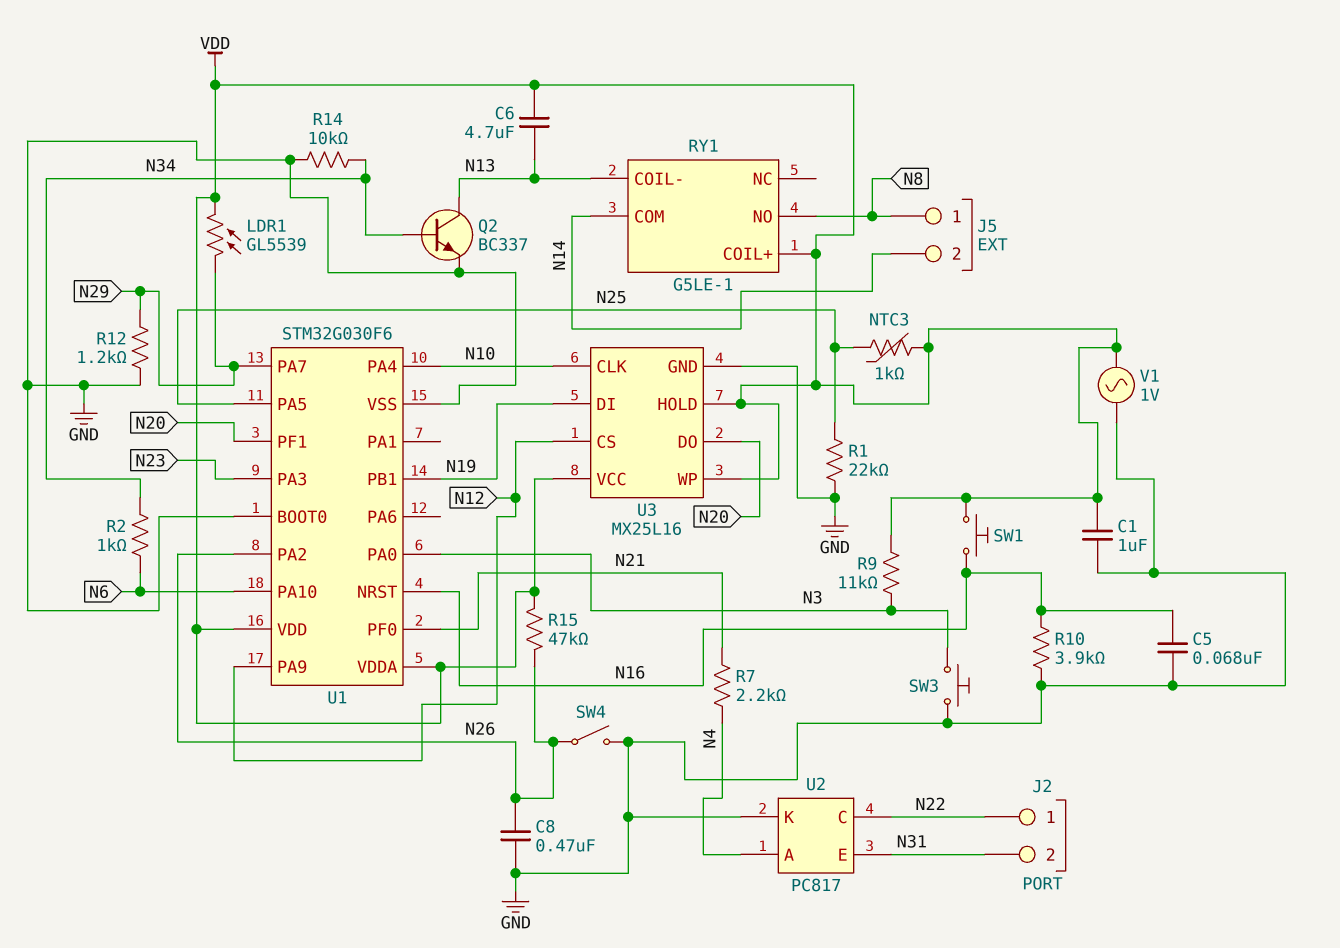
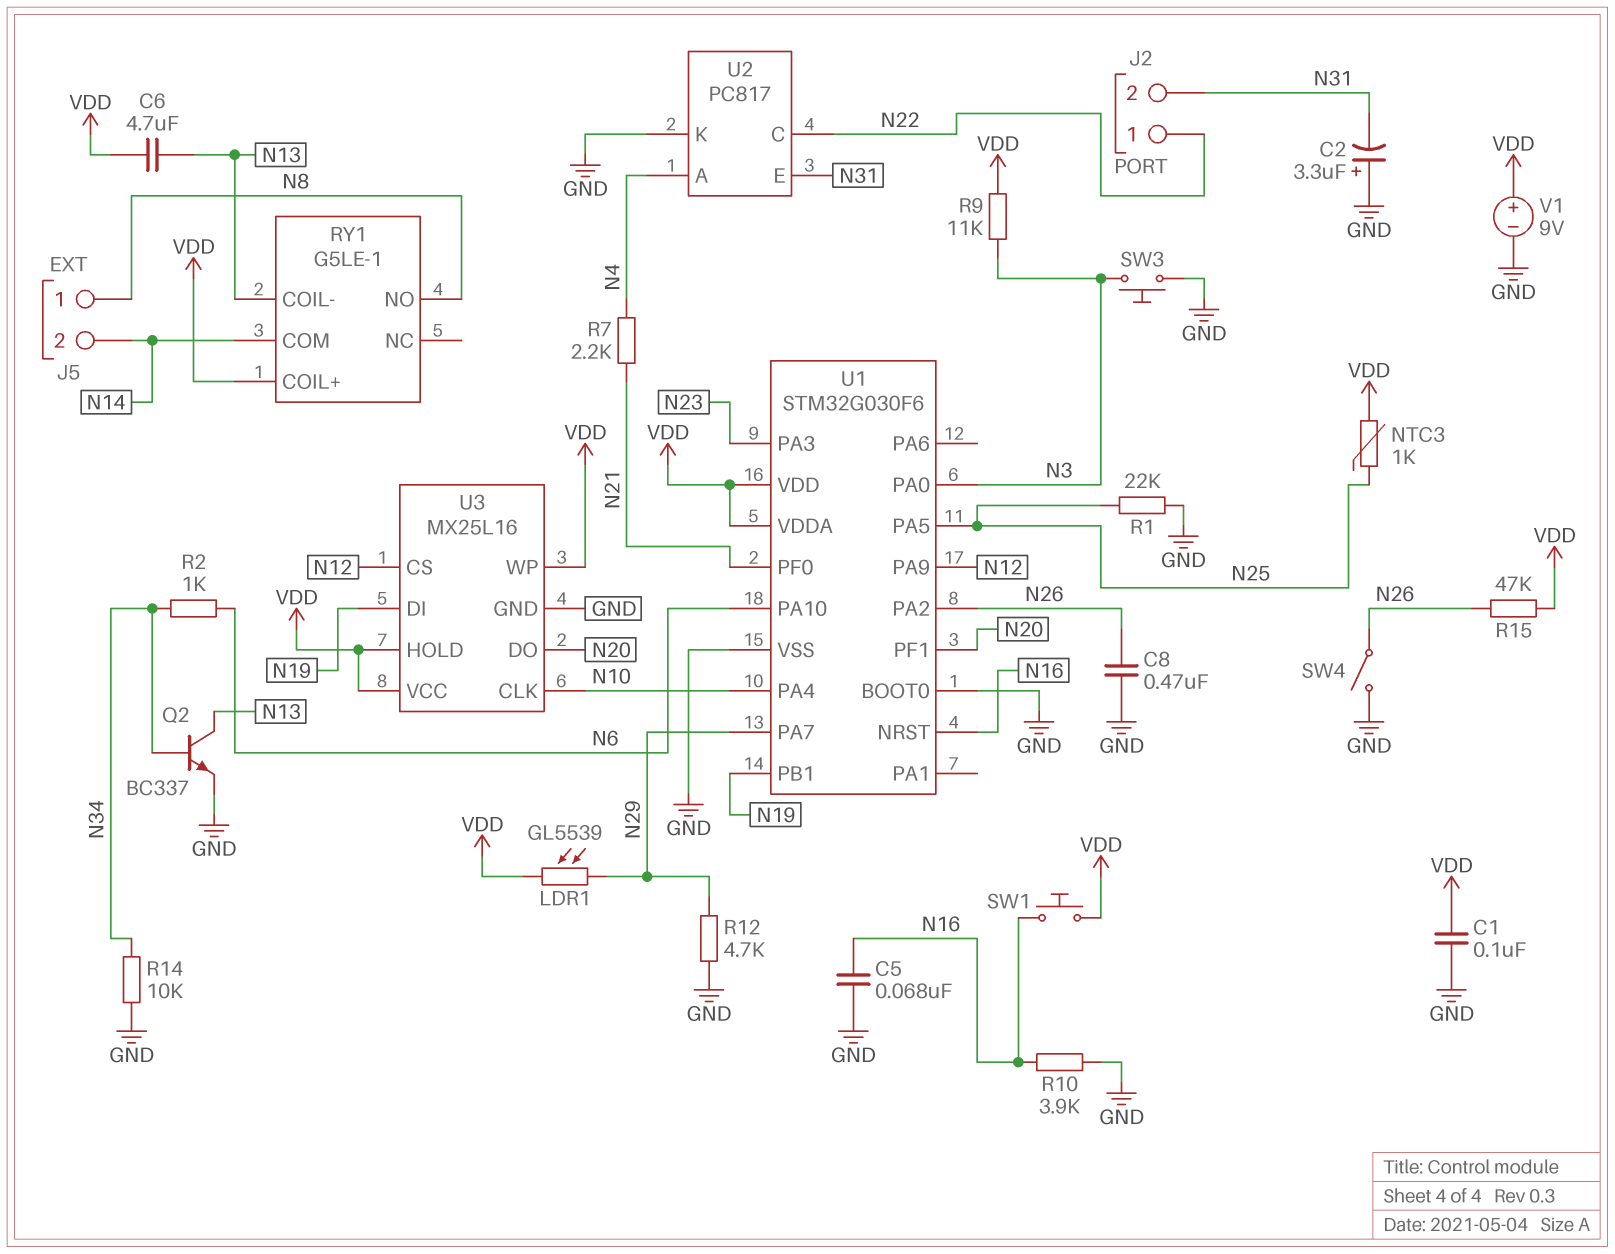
C1: 1uF (GND, VDD) -> 100nF (GND, VDD)
C2: none -> 3.3uF (plus GND, minus N31)
R12: 1.2k (GND, N29) -> 4.7k (GND, N29)
V1: AC 1V (GND, VDD) -> 9V (plus VDD, minus GND)

